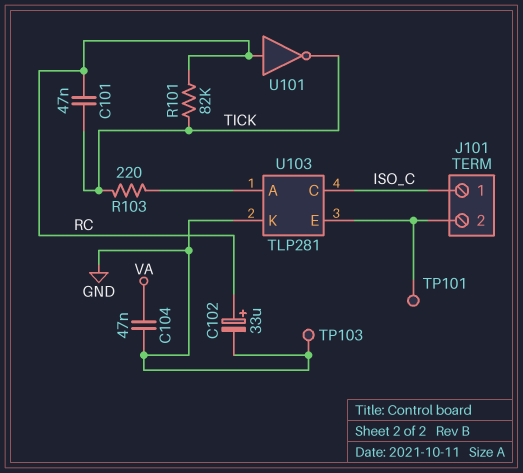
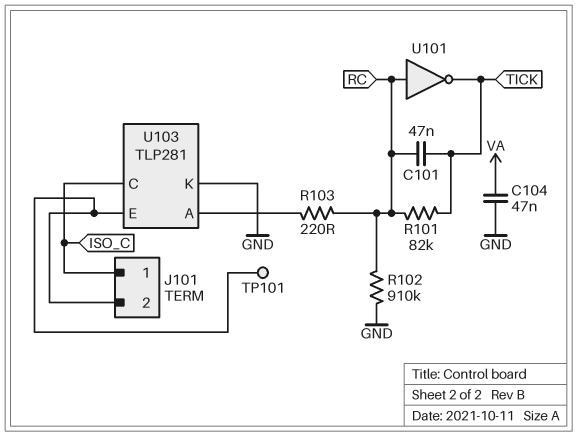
C102: 33uF (plus RC, minus GND) -> none
R102: none -> 910k (GND, RC)
R103: 220 (TICK, U103/A) -> 220 (RC, U103/A)
TP103: test point (GND) -> none

